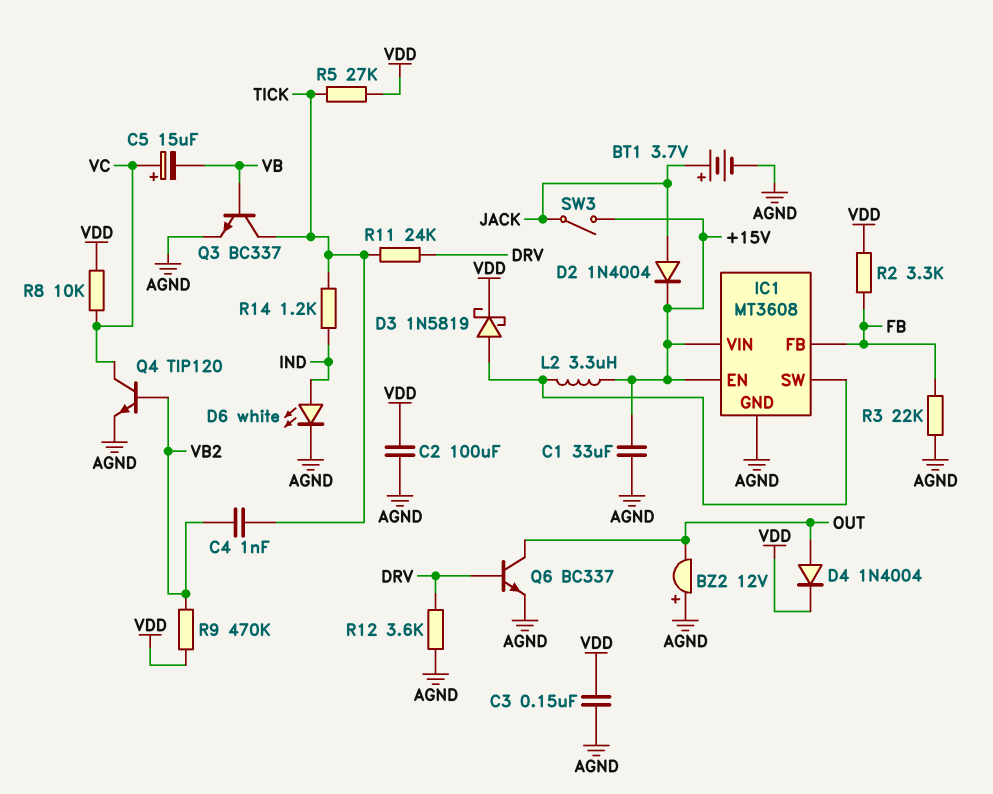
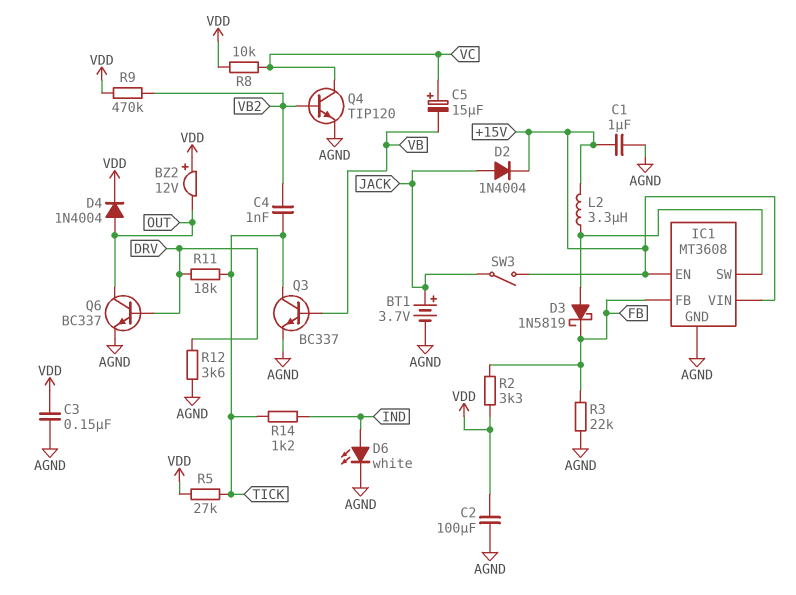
BZ2: buzzer 12V (plus AGND, minus OUT) -> buzzer 12V (plus VDD, minus OUT)
C1: 33uF (+15V, AGND) -> 1uF (+15V, AGND)
D3: schottky 1N5819 (A IC1/SW, K VDD) -> schottky 1N5819 (A IC1/SW, K FB)
R11: 24k (DRV, TICK) -> 18k (DRV, TICK)

